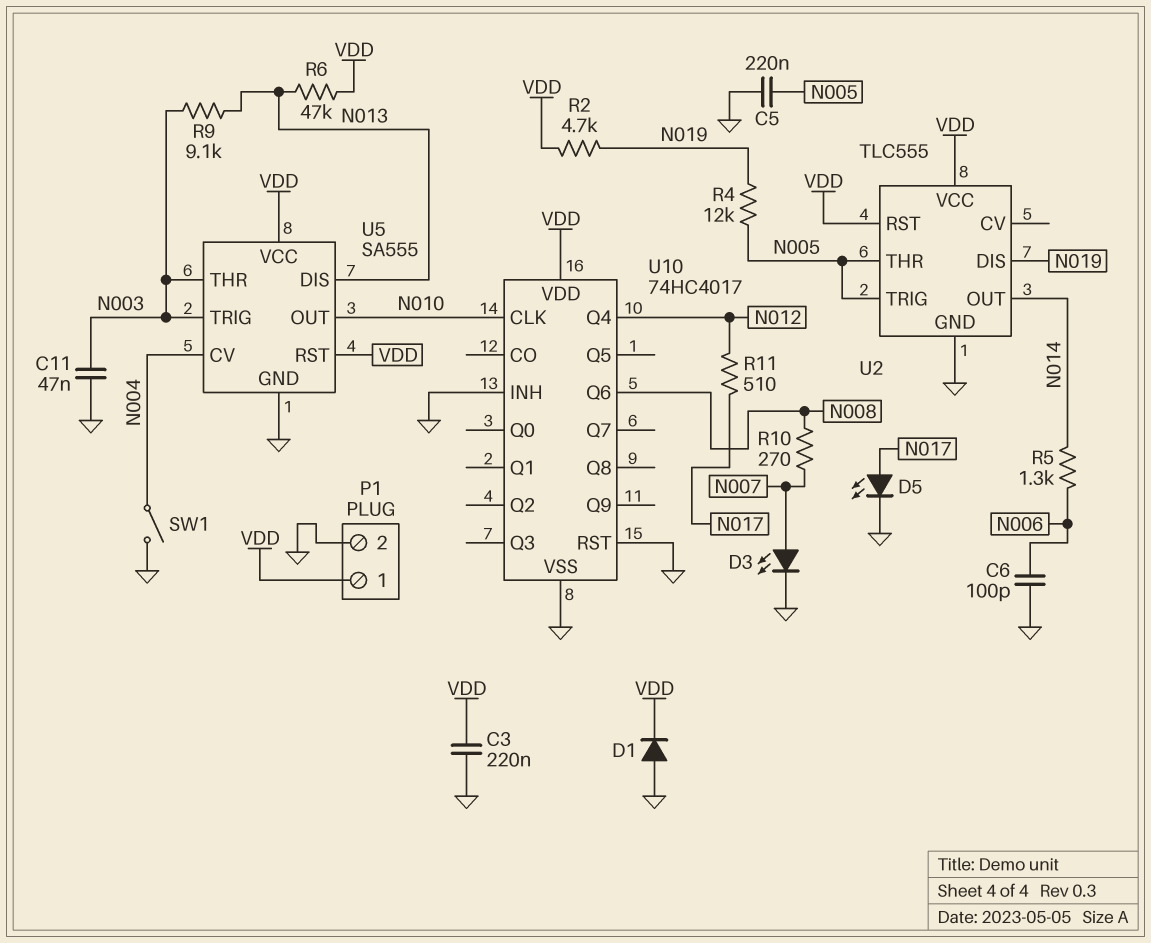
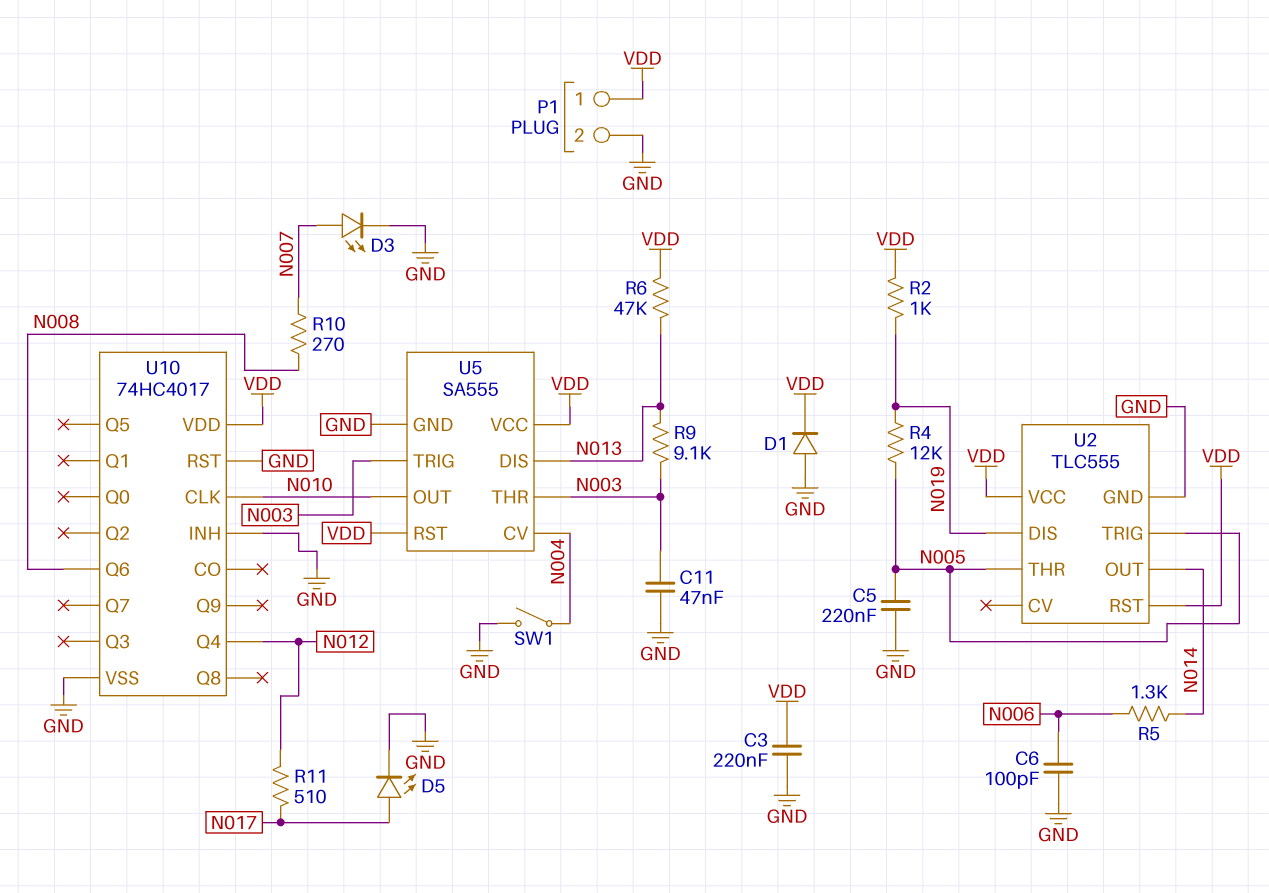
R2: 4.7k (N019, VDD) -> 1k (N019, VDD)

